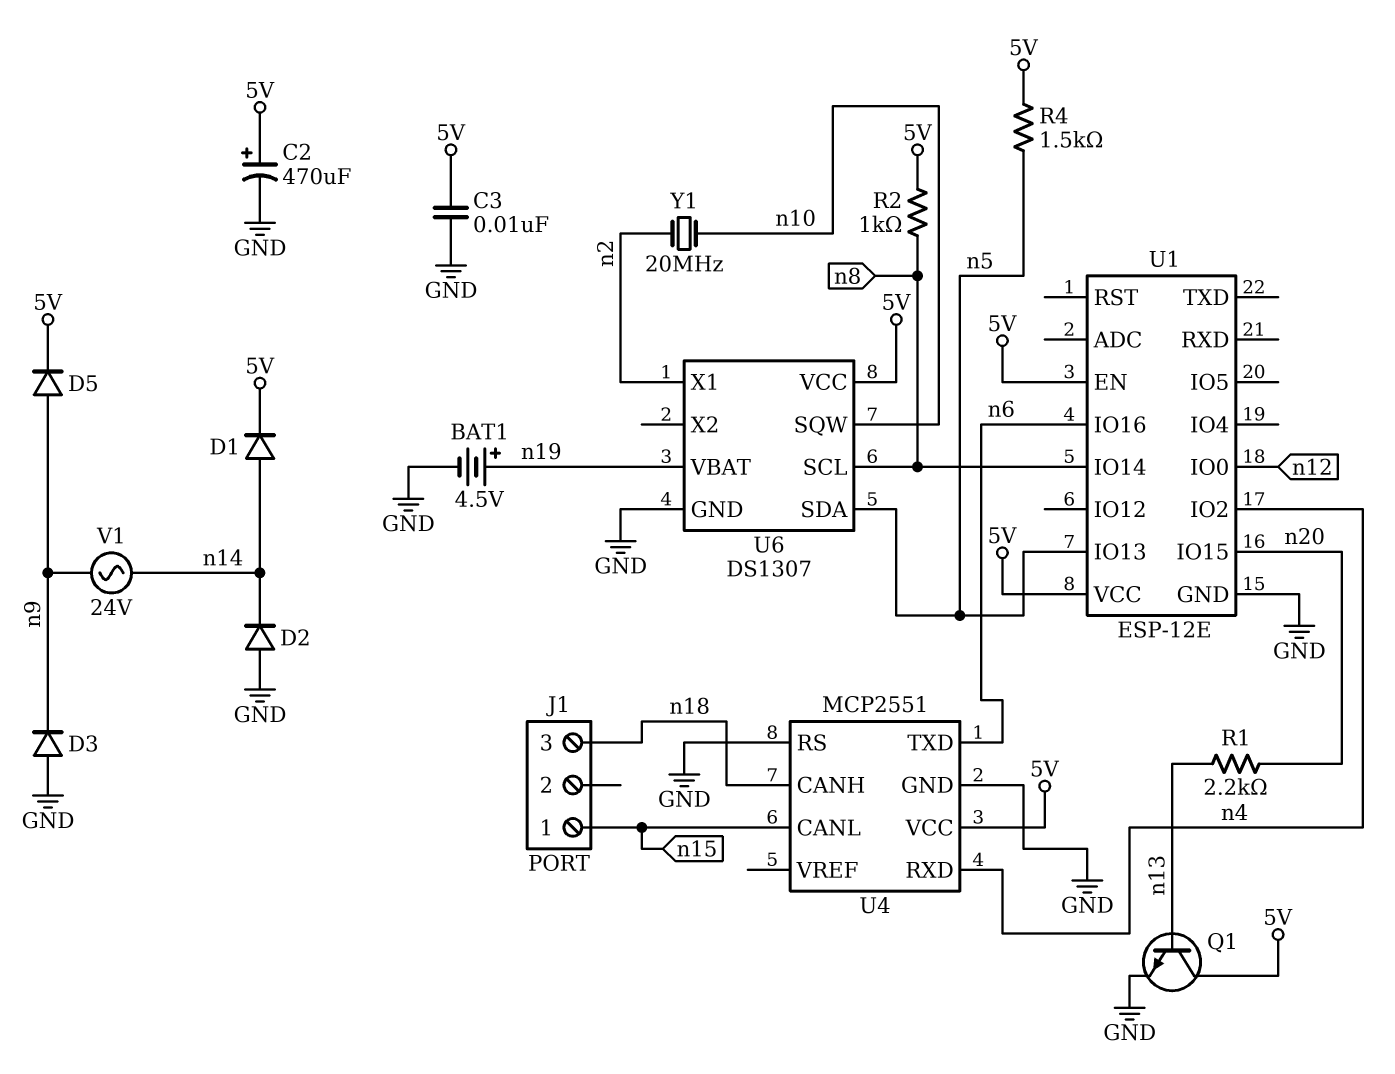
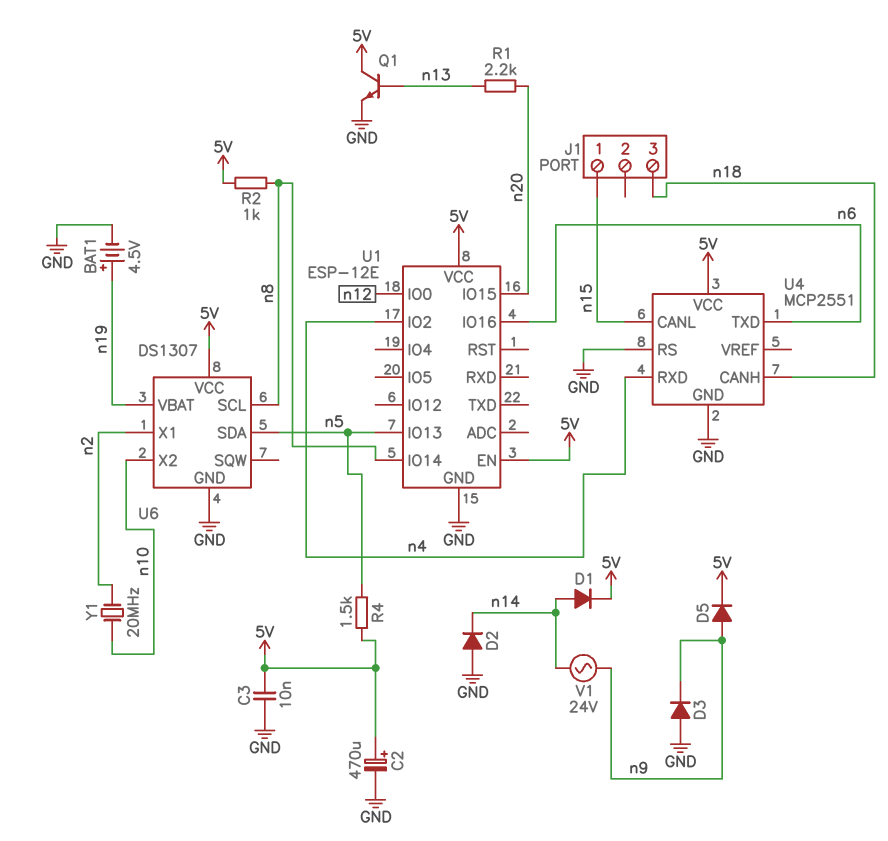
U6 pin SQW: n10 -> none
U6 pin X2: none -> n10

